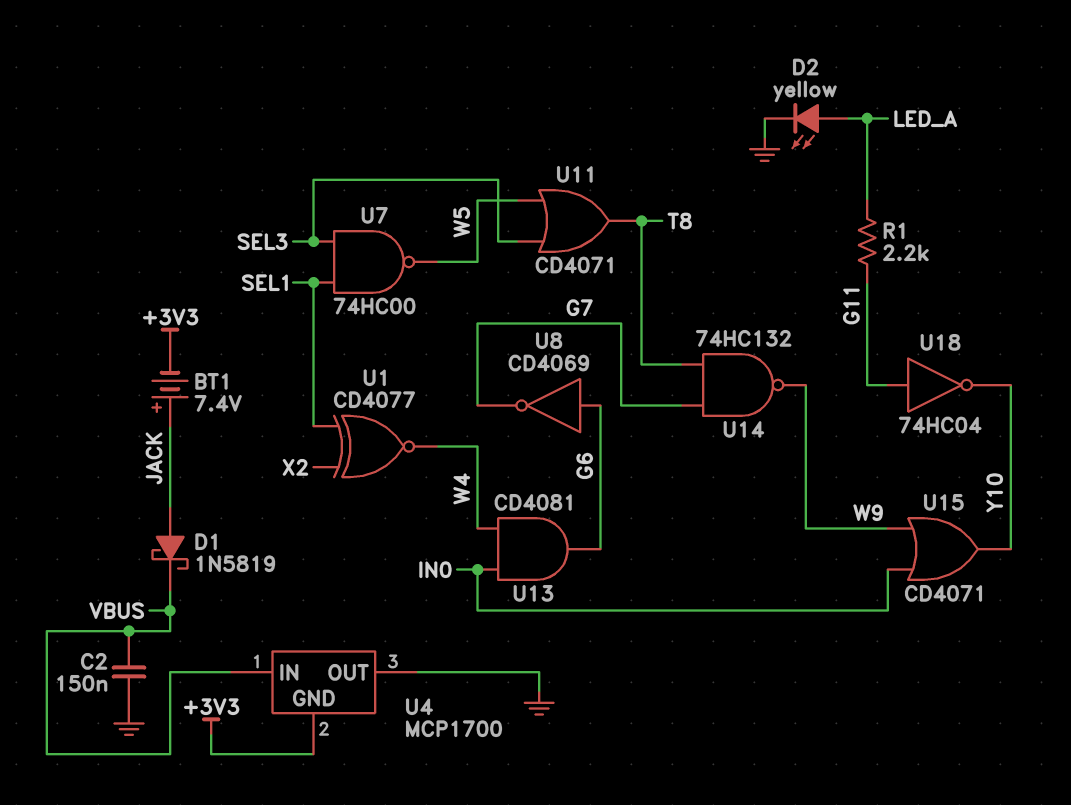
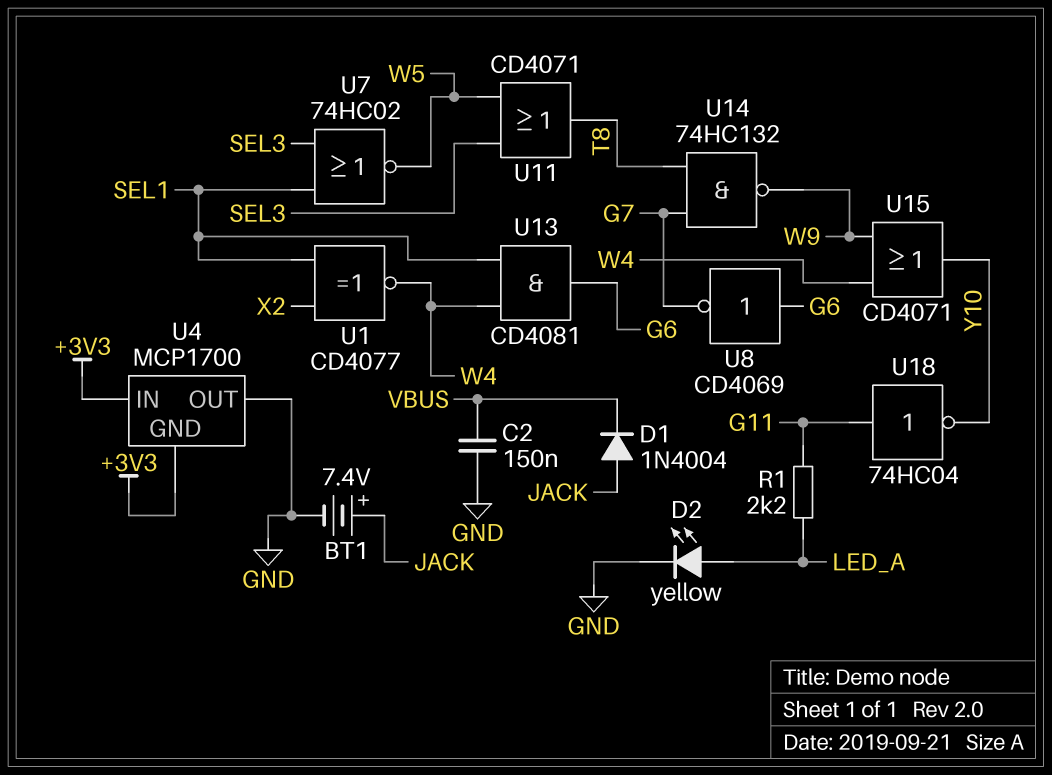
BT1: 7.4V (plus JACK, minus +3V3) -> 7.4V (plus JACK, minus GND)
D1: schottky 1N5819 (A JACK, K VBUS) -> diode 1N4004 (A JACK, K VBUS)
U4 pin IN: VBUS -> +3V3
U7: NAND 74HC00 (in SEL1, in SEL3, out W5) -> NOR 74HC02 (in SEL1, in SEL3, out W5)
U13: AND CD4081 (in IN0, in W4, out G6) -> AND CD4081 (in SEL1, in W4, out G6)
U15: OR CD4071 (in IN0, in W9, out Y10) -> OR CD4071 (in W4, in W9, out Y10)

